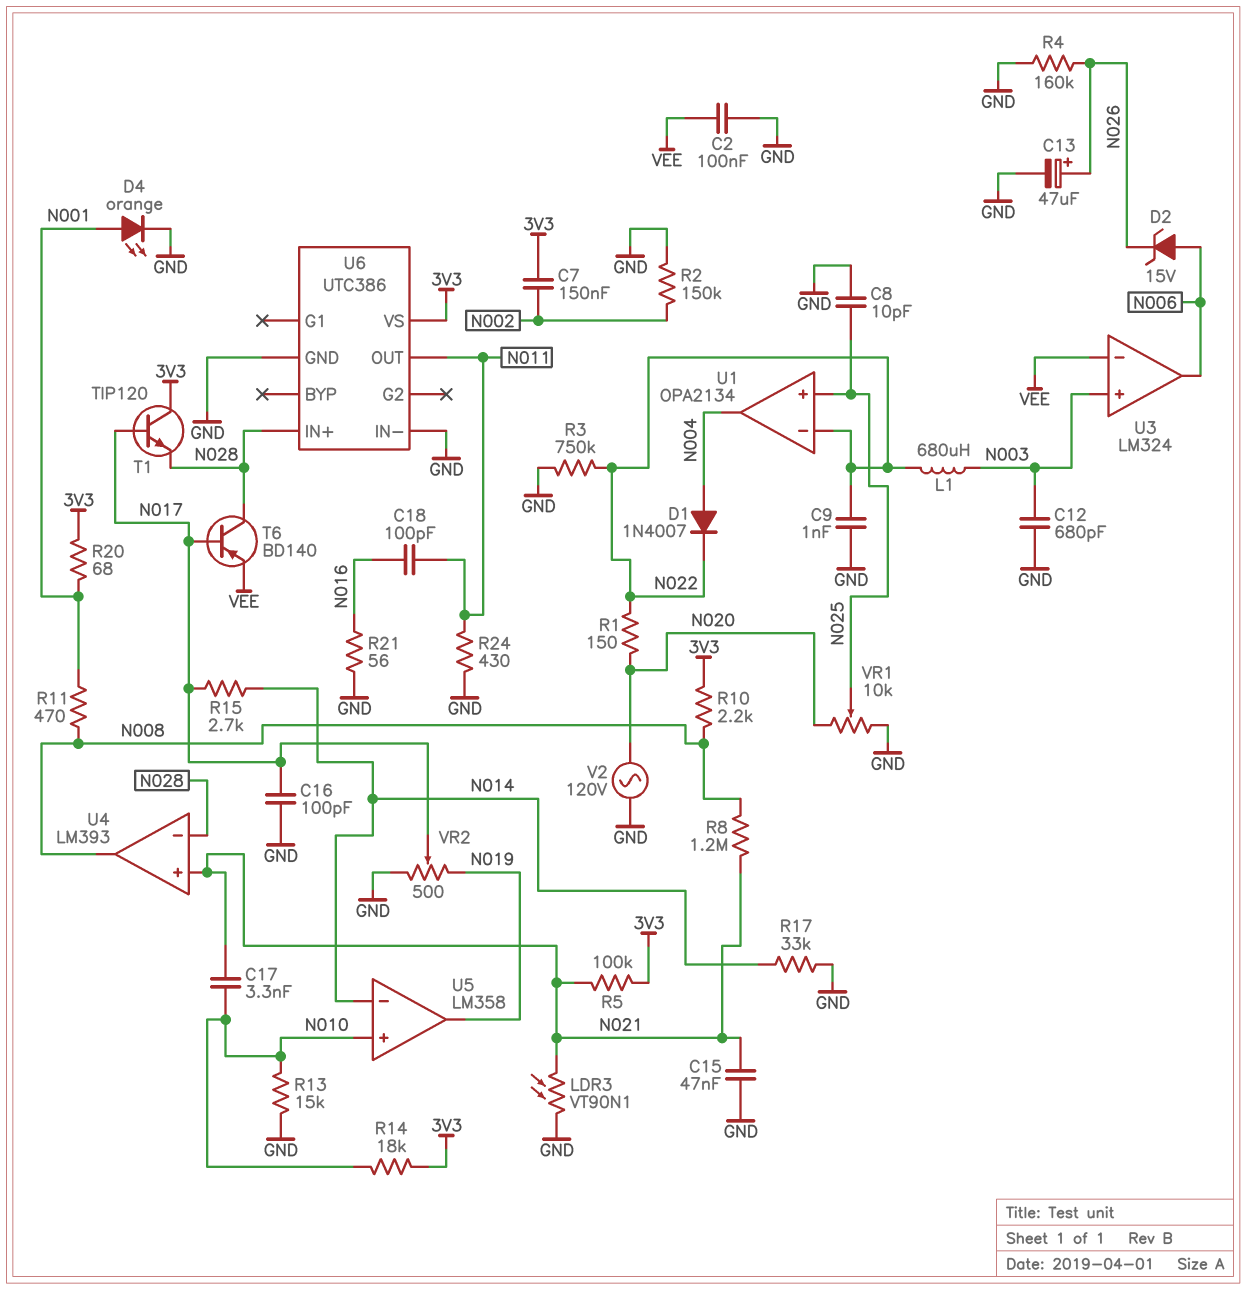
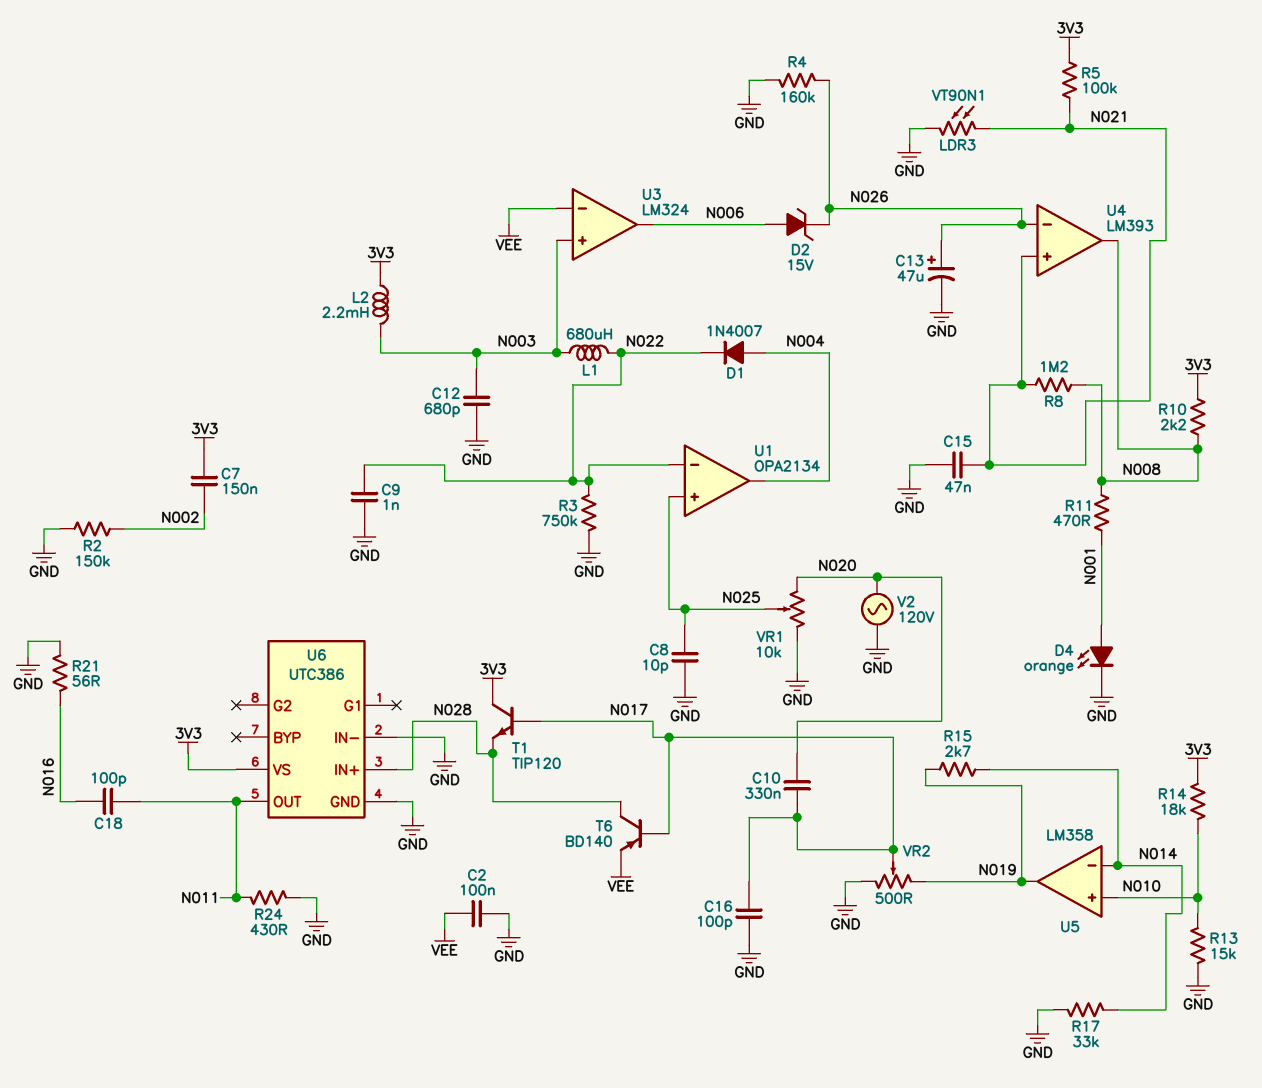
C10: none -> 330nF (N017, N020)
C17: 3.3nF (N010, N021) -> none
L2: none -> 2.2mH (3V3, N003)
R1: 150 (N020, N022) -> none
R15: 2.7k (N014, N017) -> 2.7k (N014, N019)
R20: 68 (3V3, N001) -> none
U4 pin in-: N028 -> N026

